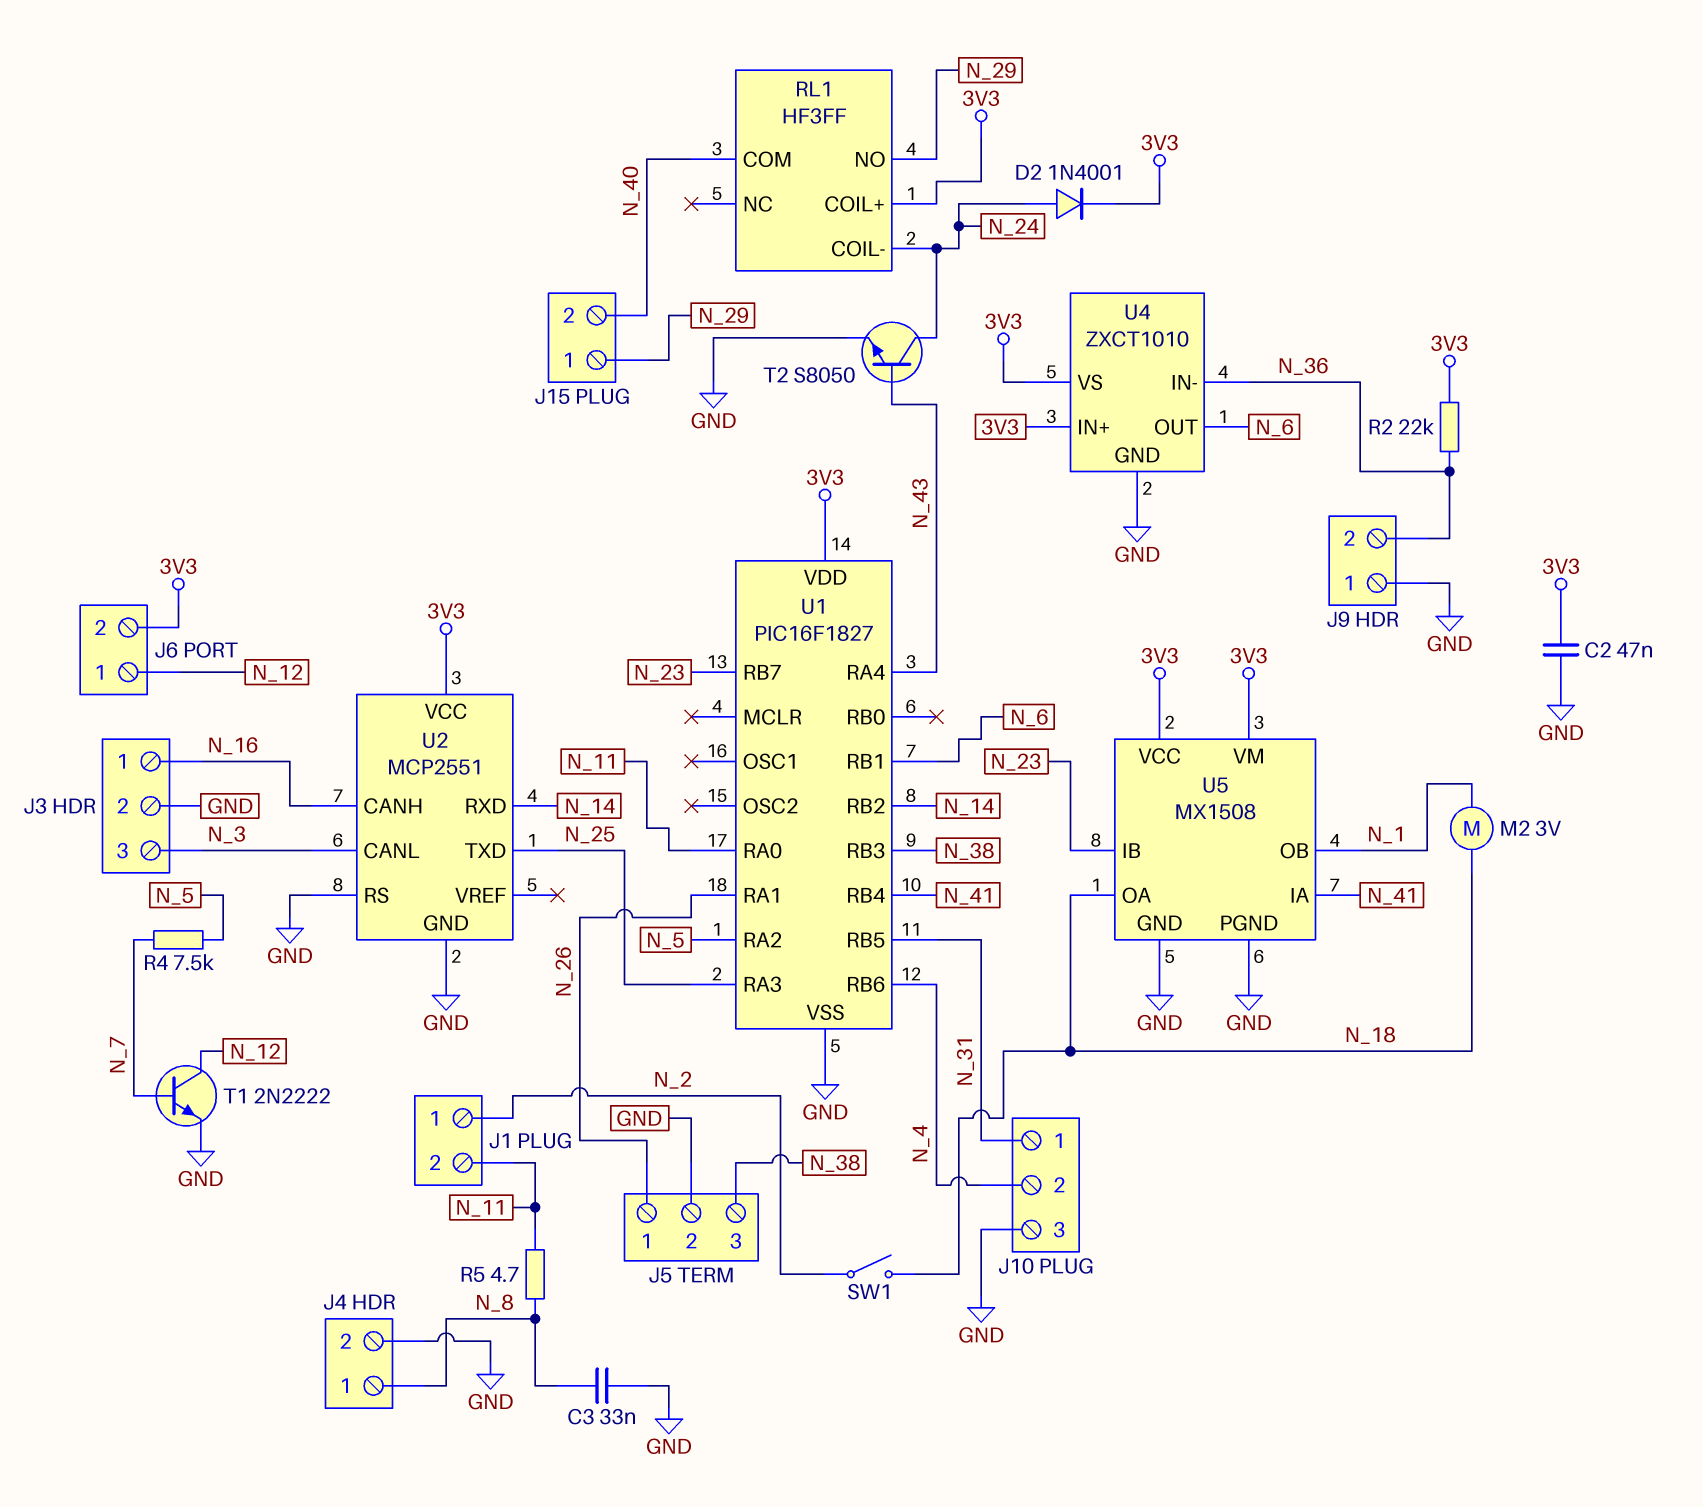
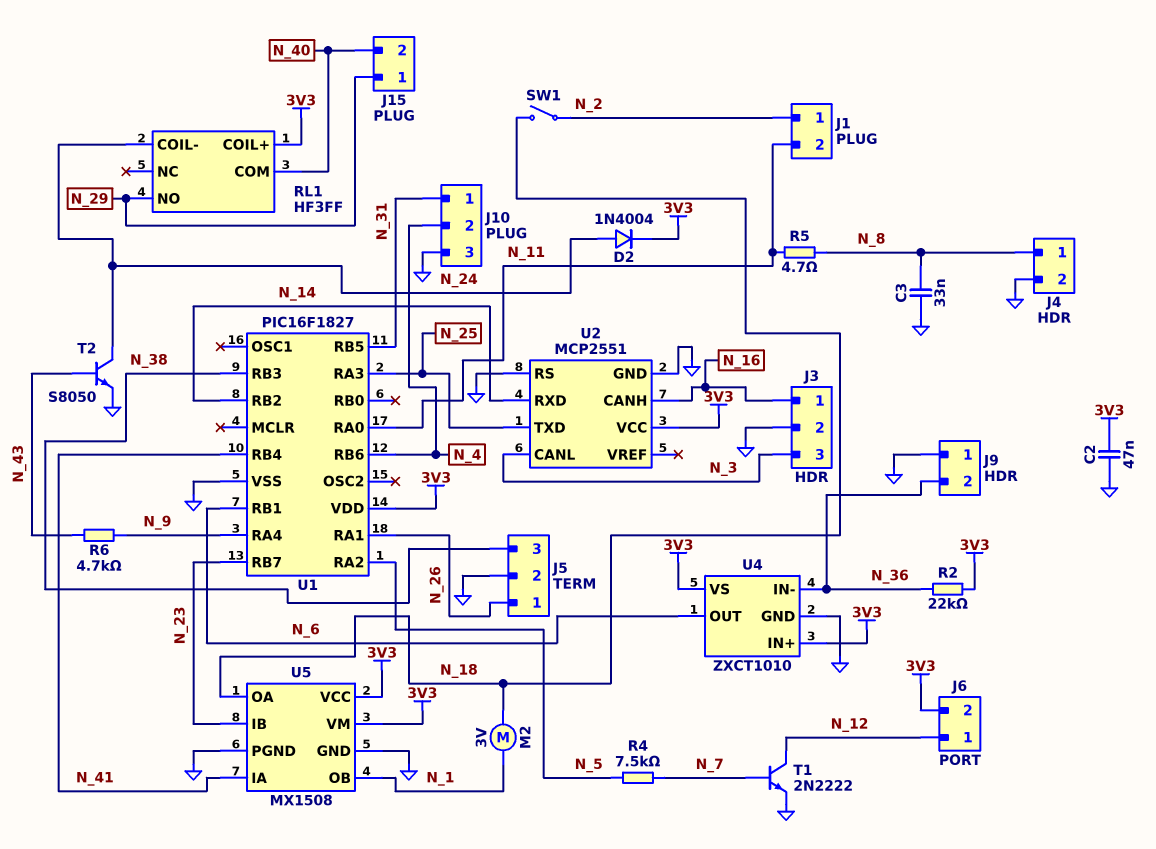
D2: diode 1N4001 (A N_24, K 3V3) -> diode 1N4004 (A N_24, K 3V3)
R6: none -> 4.7k (N_9, N_43)
U1 pin RA4: N_43 -> N_9

